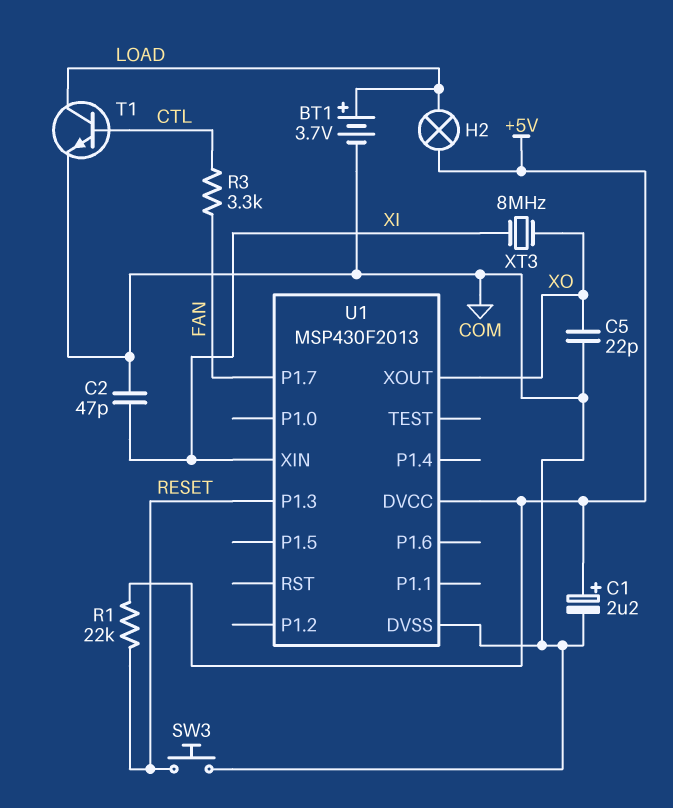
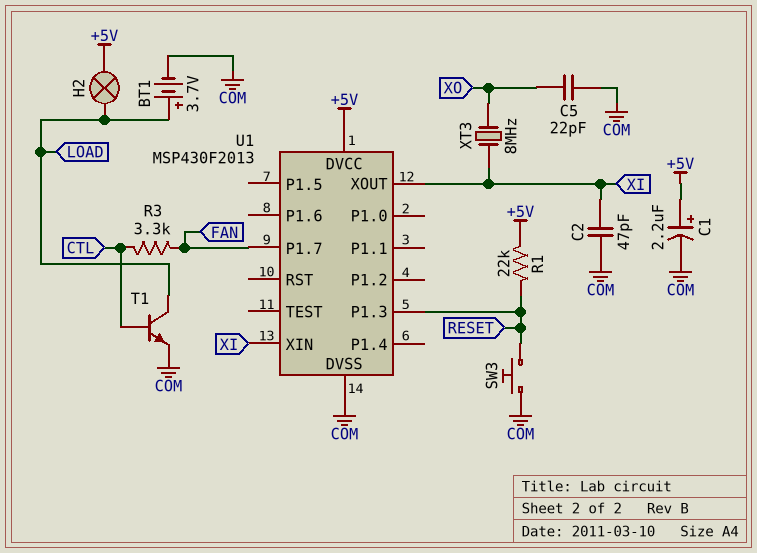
U1 pin XOUT: XO -> XI

